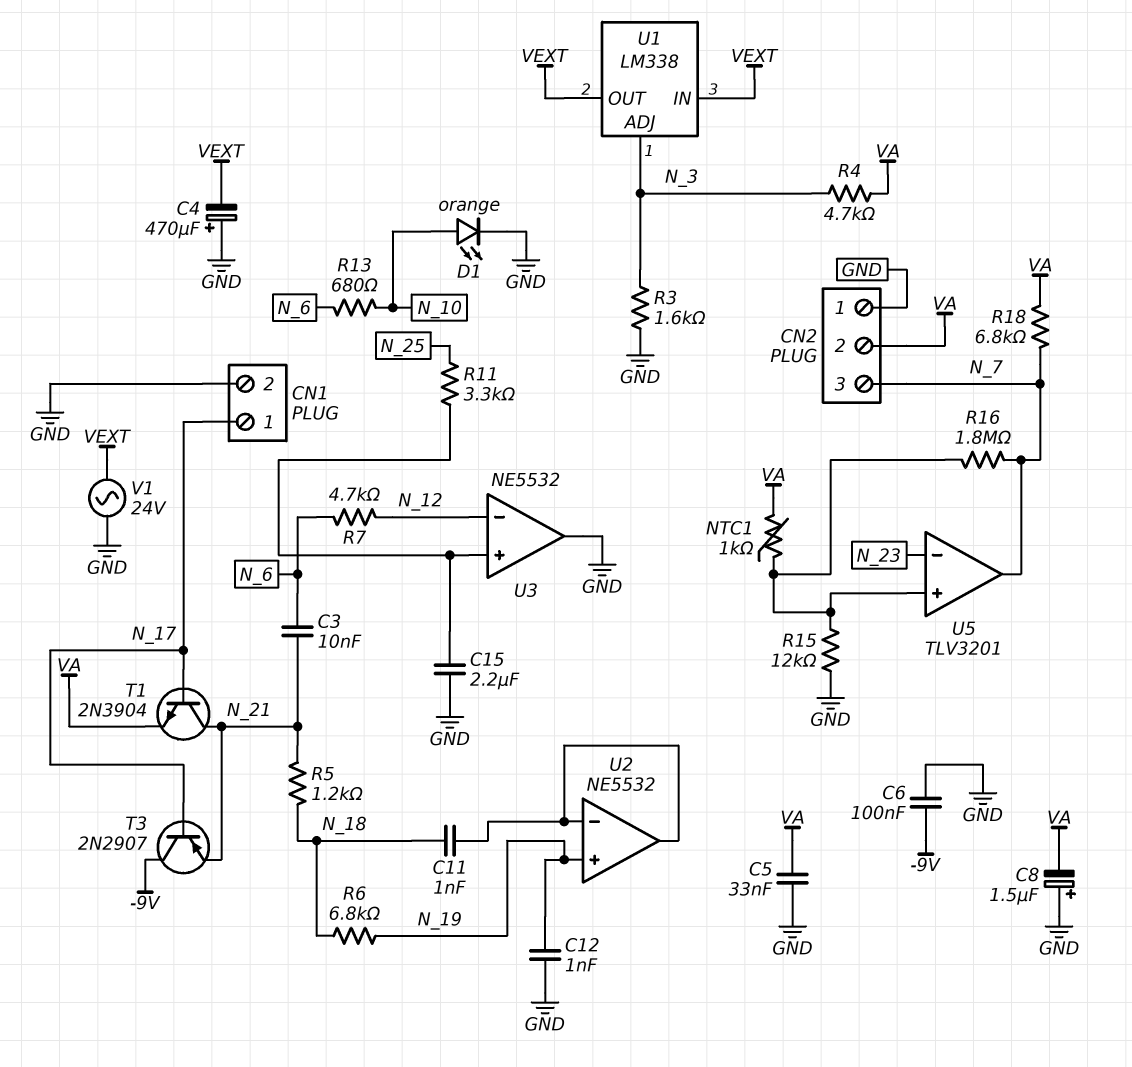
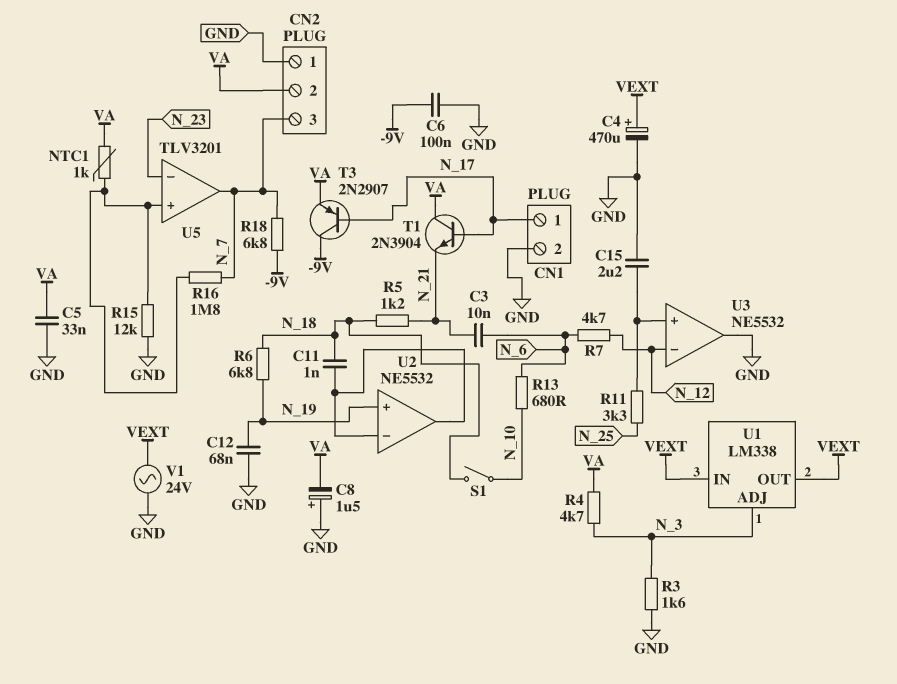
C4: 470uF (plus GND, minus VEXT) -> 470uF (plus VEXT, minus GND)
C12: 1nF (GND, N_19) -> 68nF (GND, N_19)
D1: LED orange (A N_10, K GND) -> none
R18: 6.8k (N_7, VA) -> 6.8k (-9V, N_7)
S1: none -> switch (N_10, N_18)
T1: NPN 2N3904 (B N_17, C N_21, E VA) -> NPN 2N3904 (B N_17, C VA, E N_21)
T3: PNP 2N2907 (B N_17, C -9V, E N_21) -> PNP 2N2907 (B N_17, C -9V, E VA)

